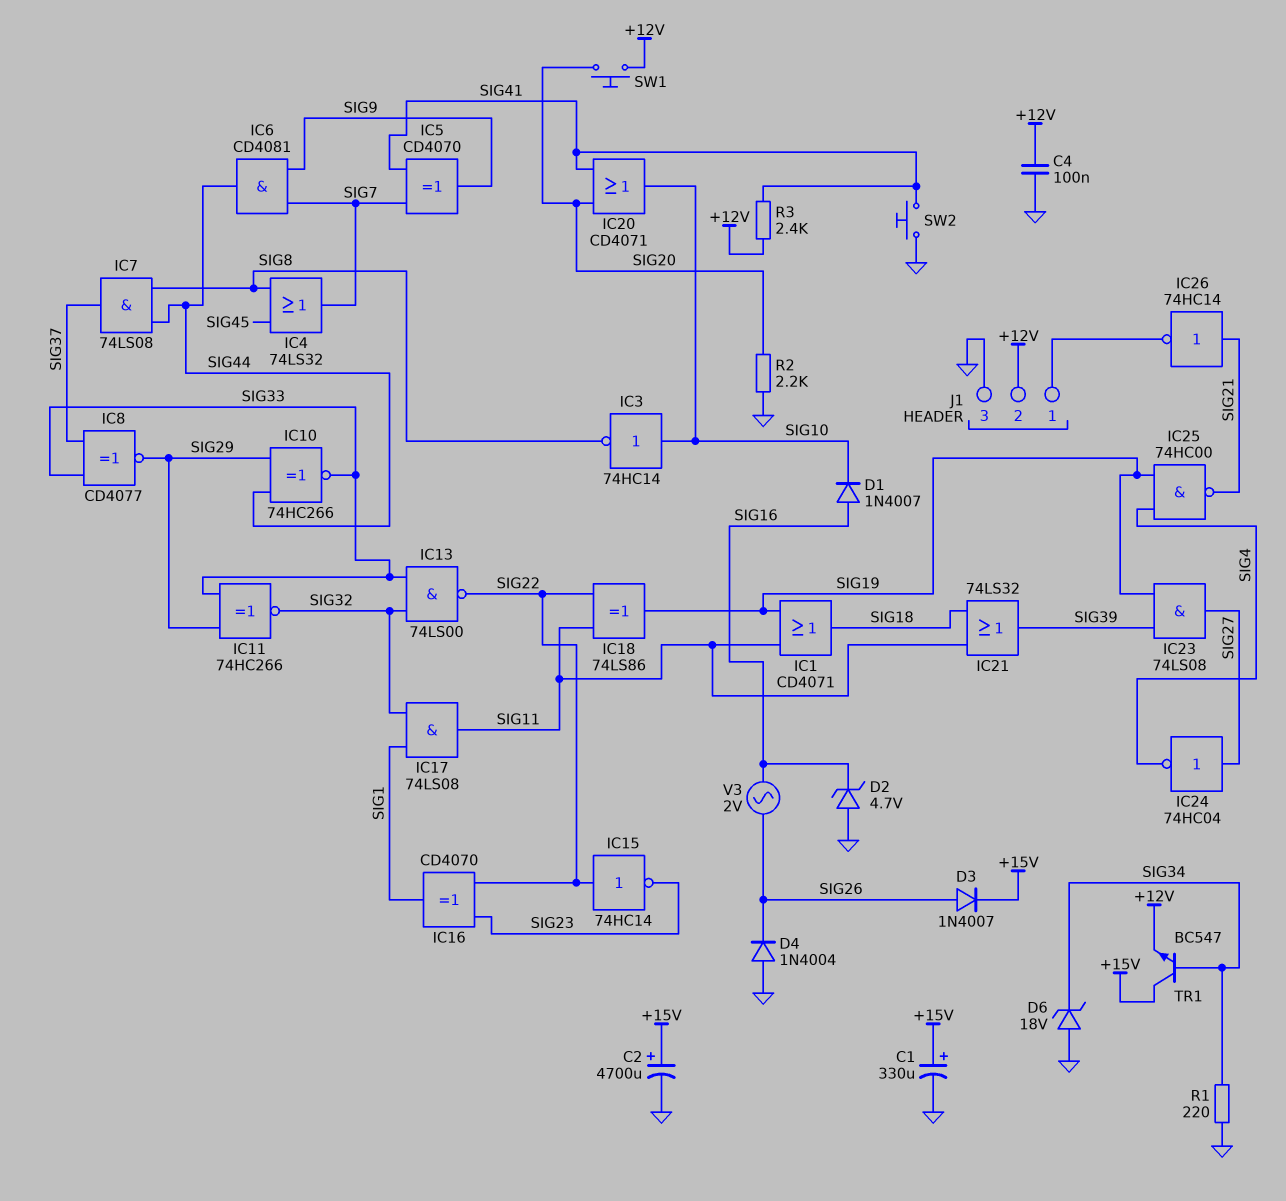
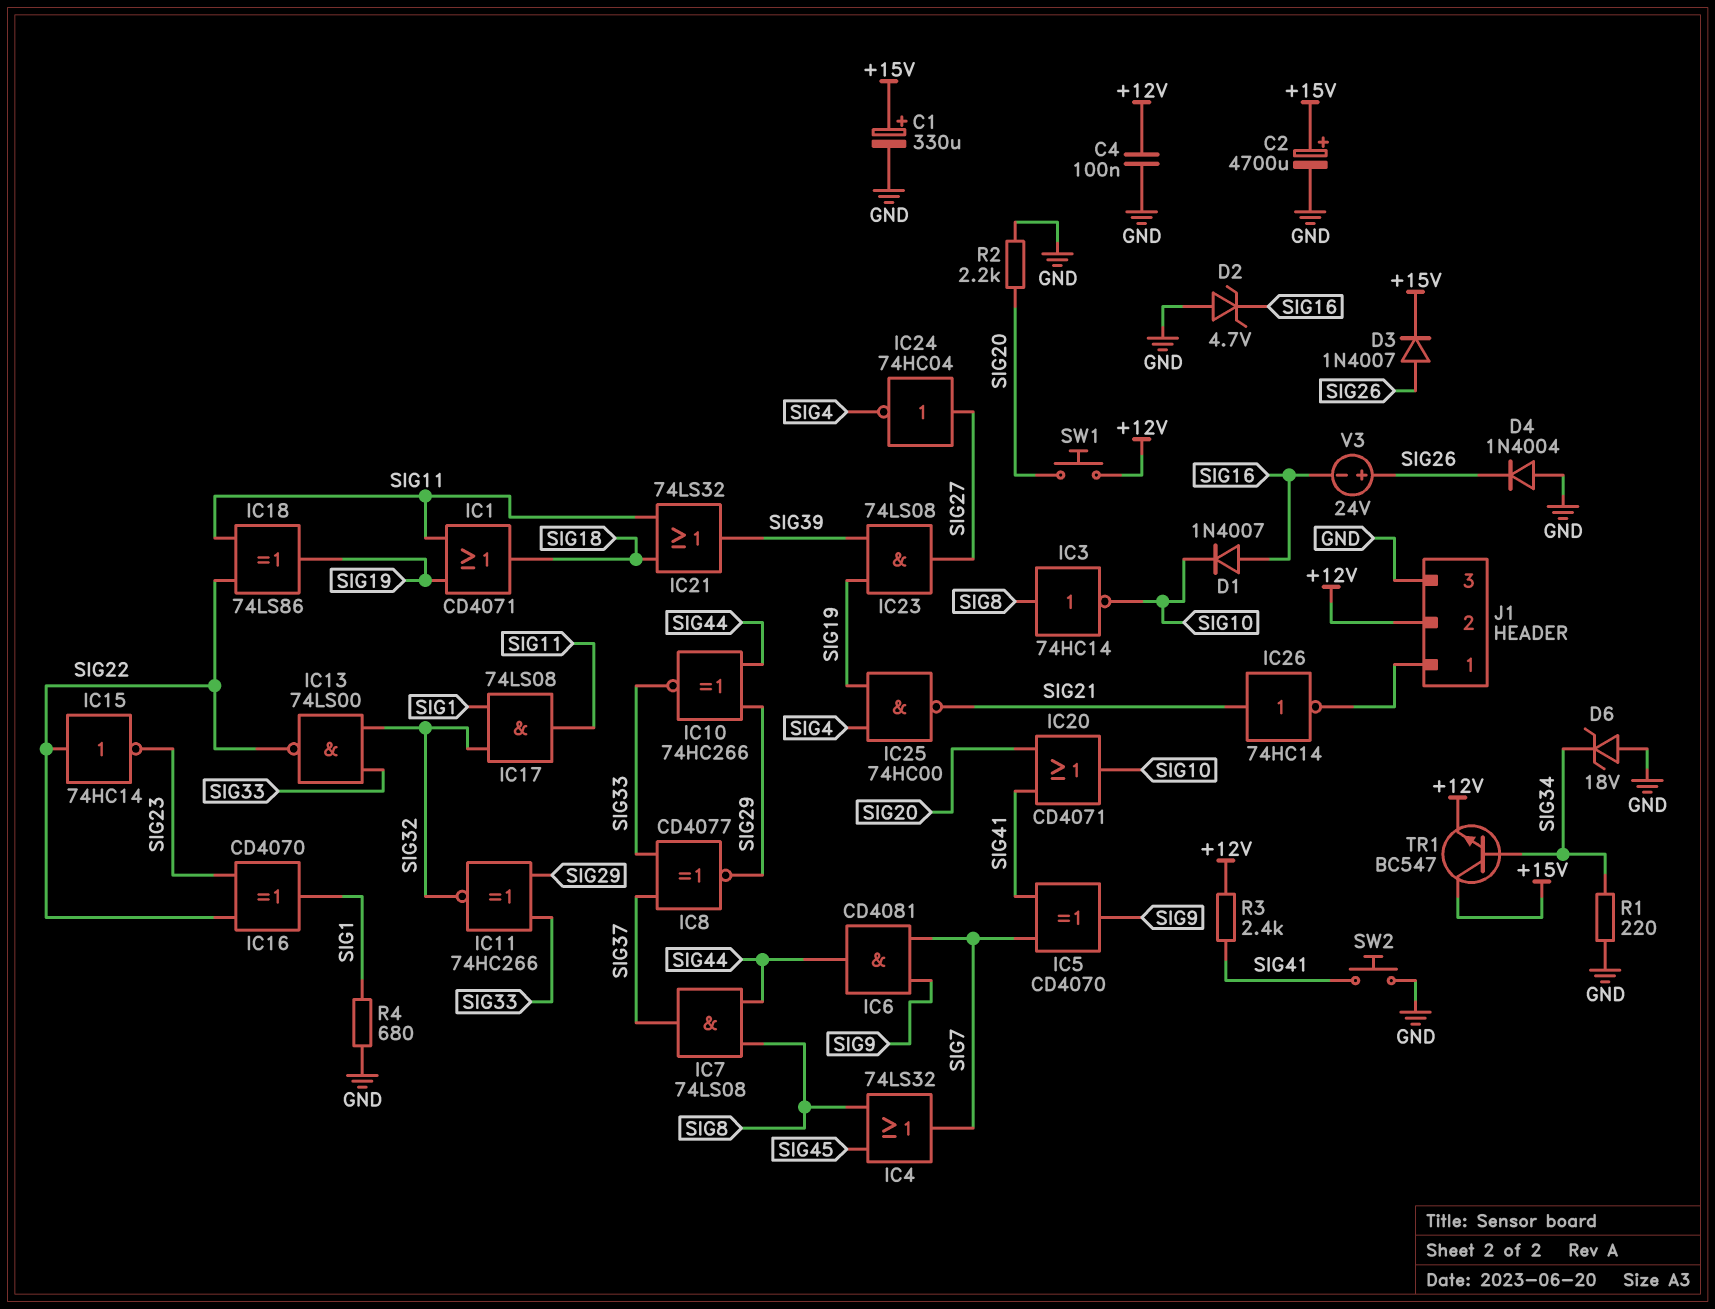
IC3: NOT 74HC14 (in SIG10, out SIG8) -> NOT 74HC14 (in SIG8, out SIG10)
R4: none -> 680 (GND, SIG1)
V3: AC 2V (SIG16, SIG26) -> 24V (plus SIG26, minus SIG16)

